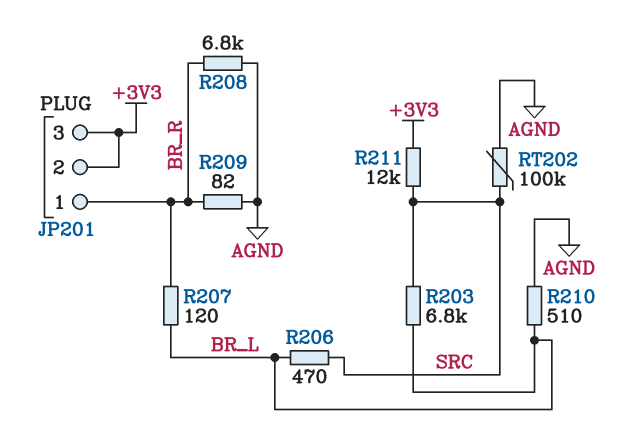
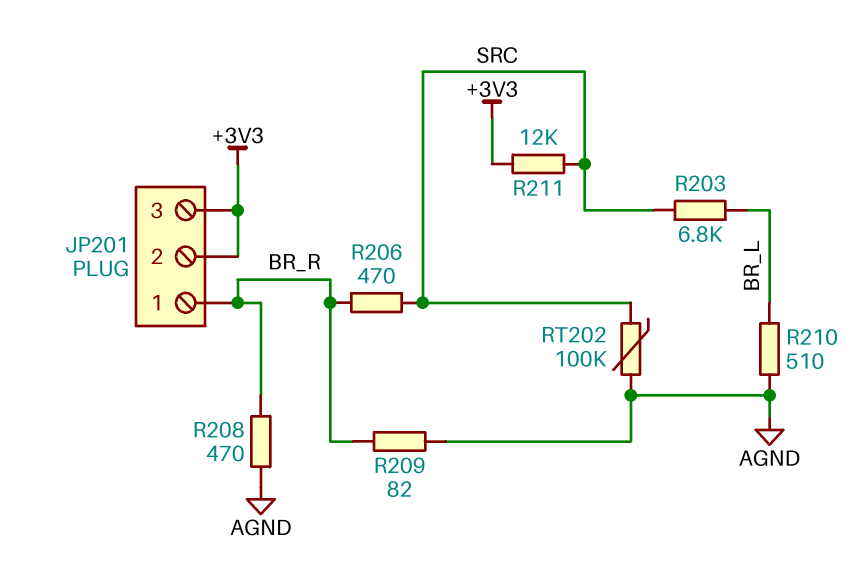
R206: 470 (BR_L, SRC) -> 470 (BR_R, SRC)
R207: 120 (BR_L, BR_R) -> none
R208: 6.8k (AGND, BR_R) -> 470 (AGND, BR_R)

